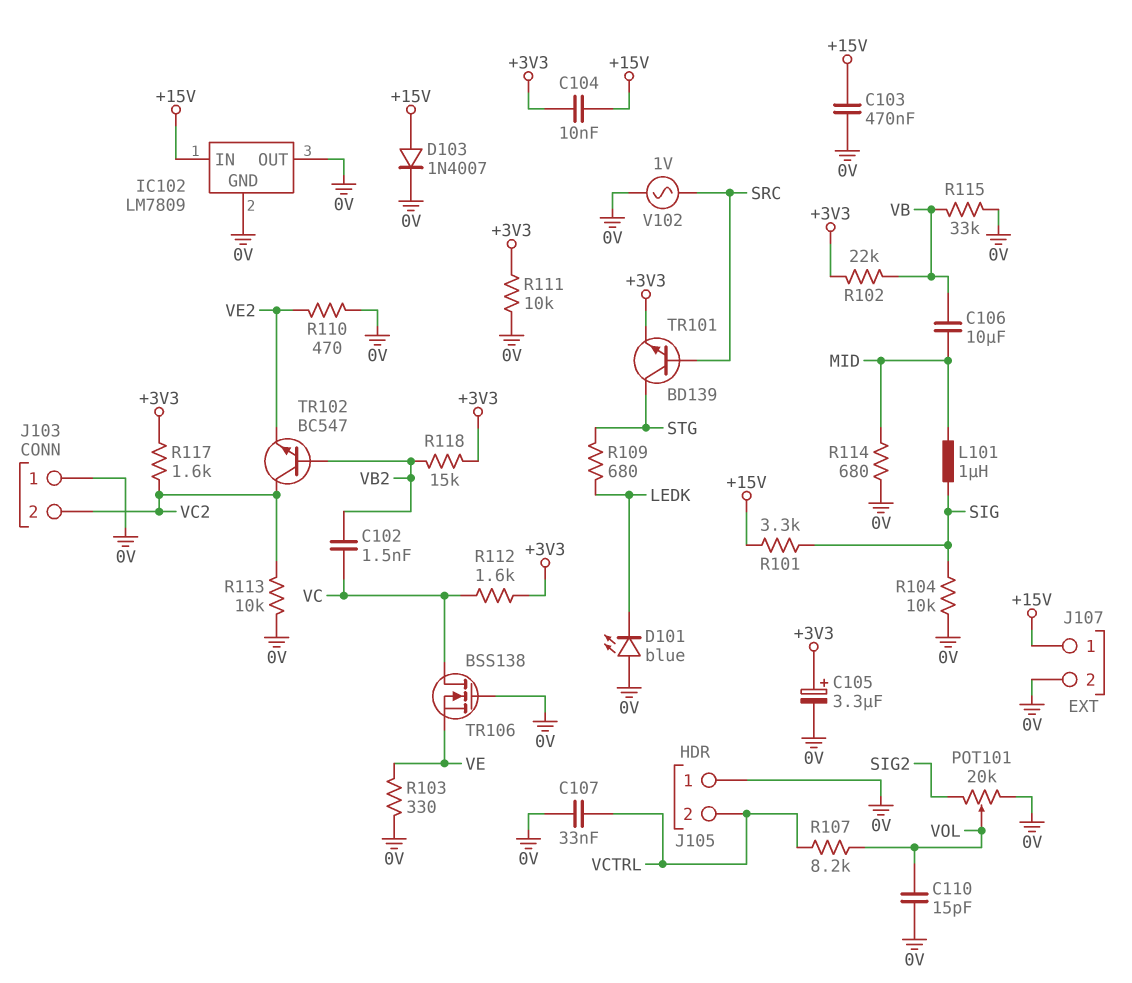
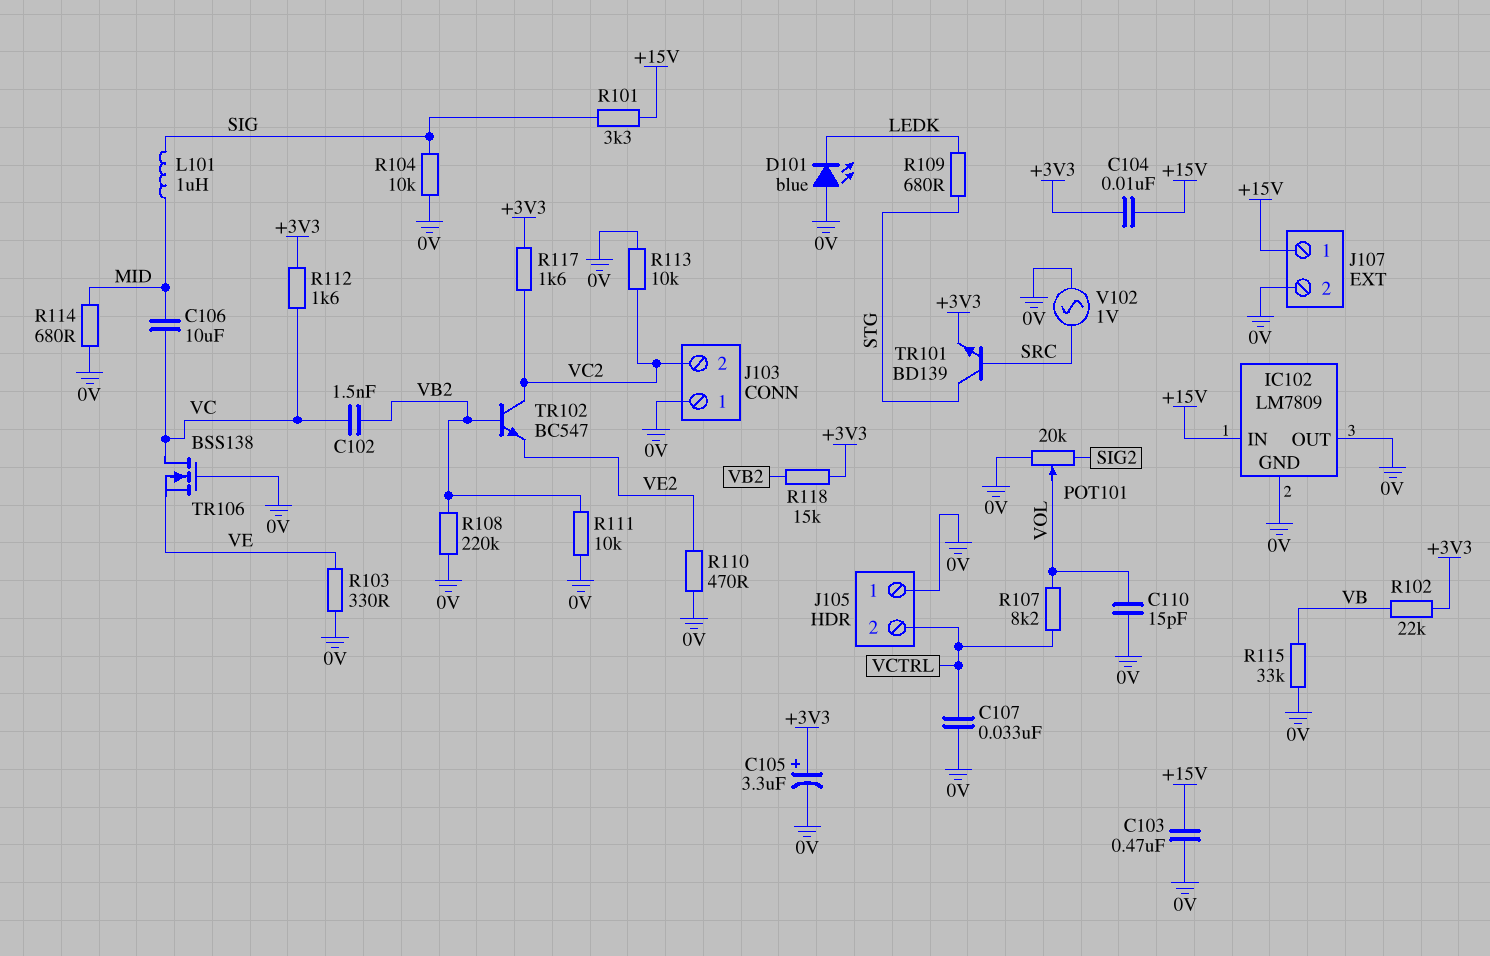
C106: 10uF (MID, VB) -> 10uF (MID, VC)
D103: diode 1N4007 (A +15V, K 0V) -> none
R108: none -> 220k (0V, VB2)
R111: 10k (+3V3, 0V) -> 10k (0V, VB2)

